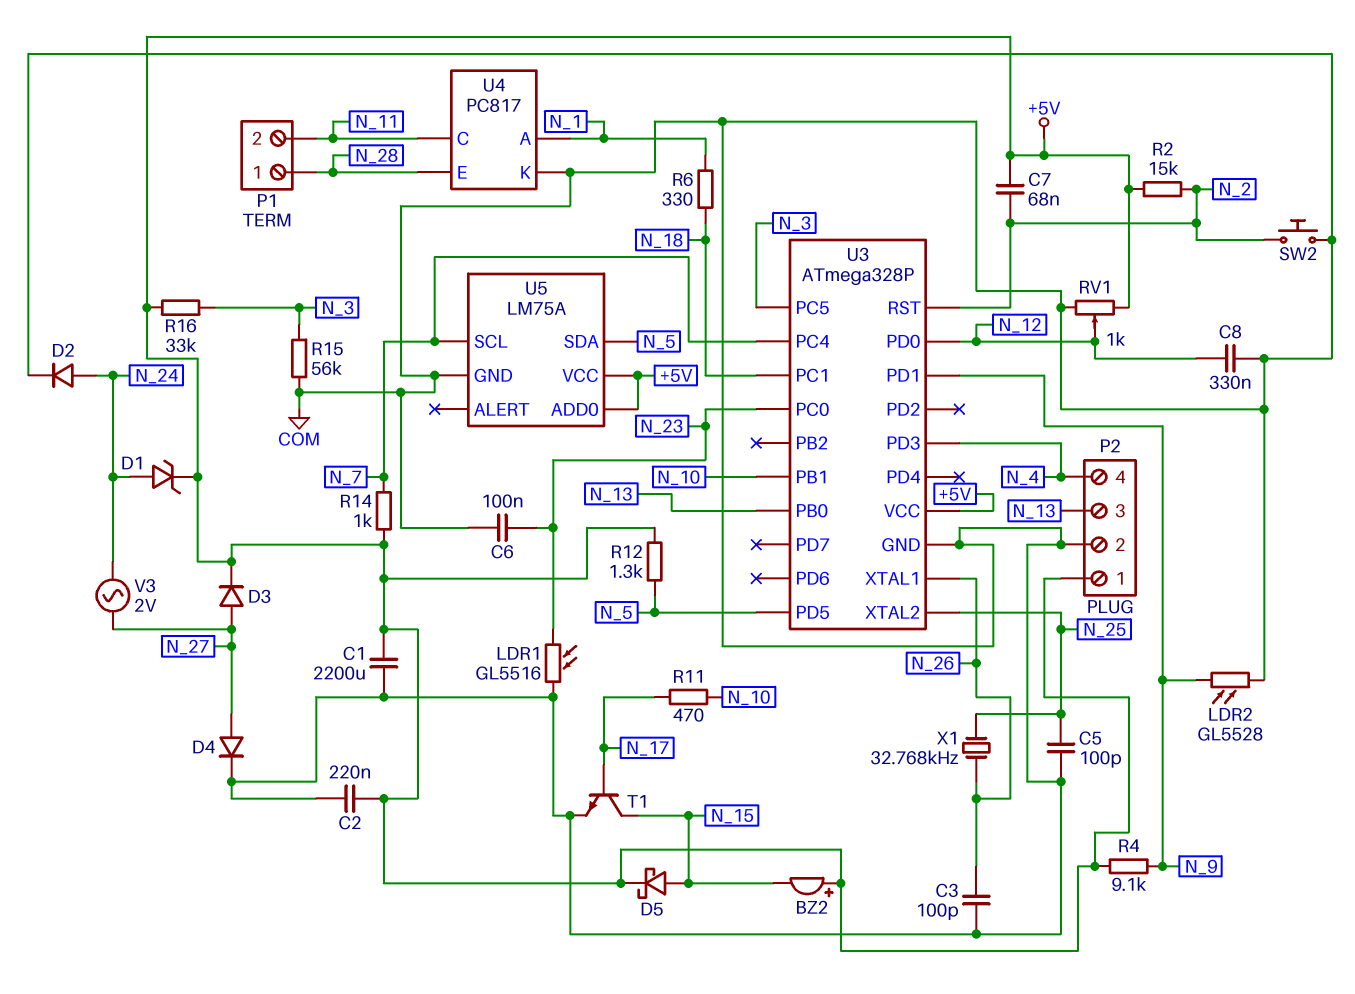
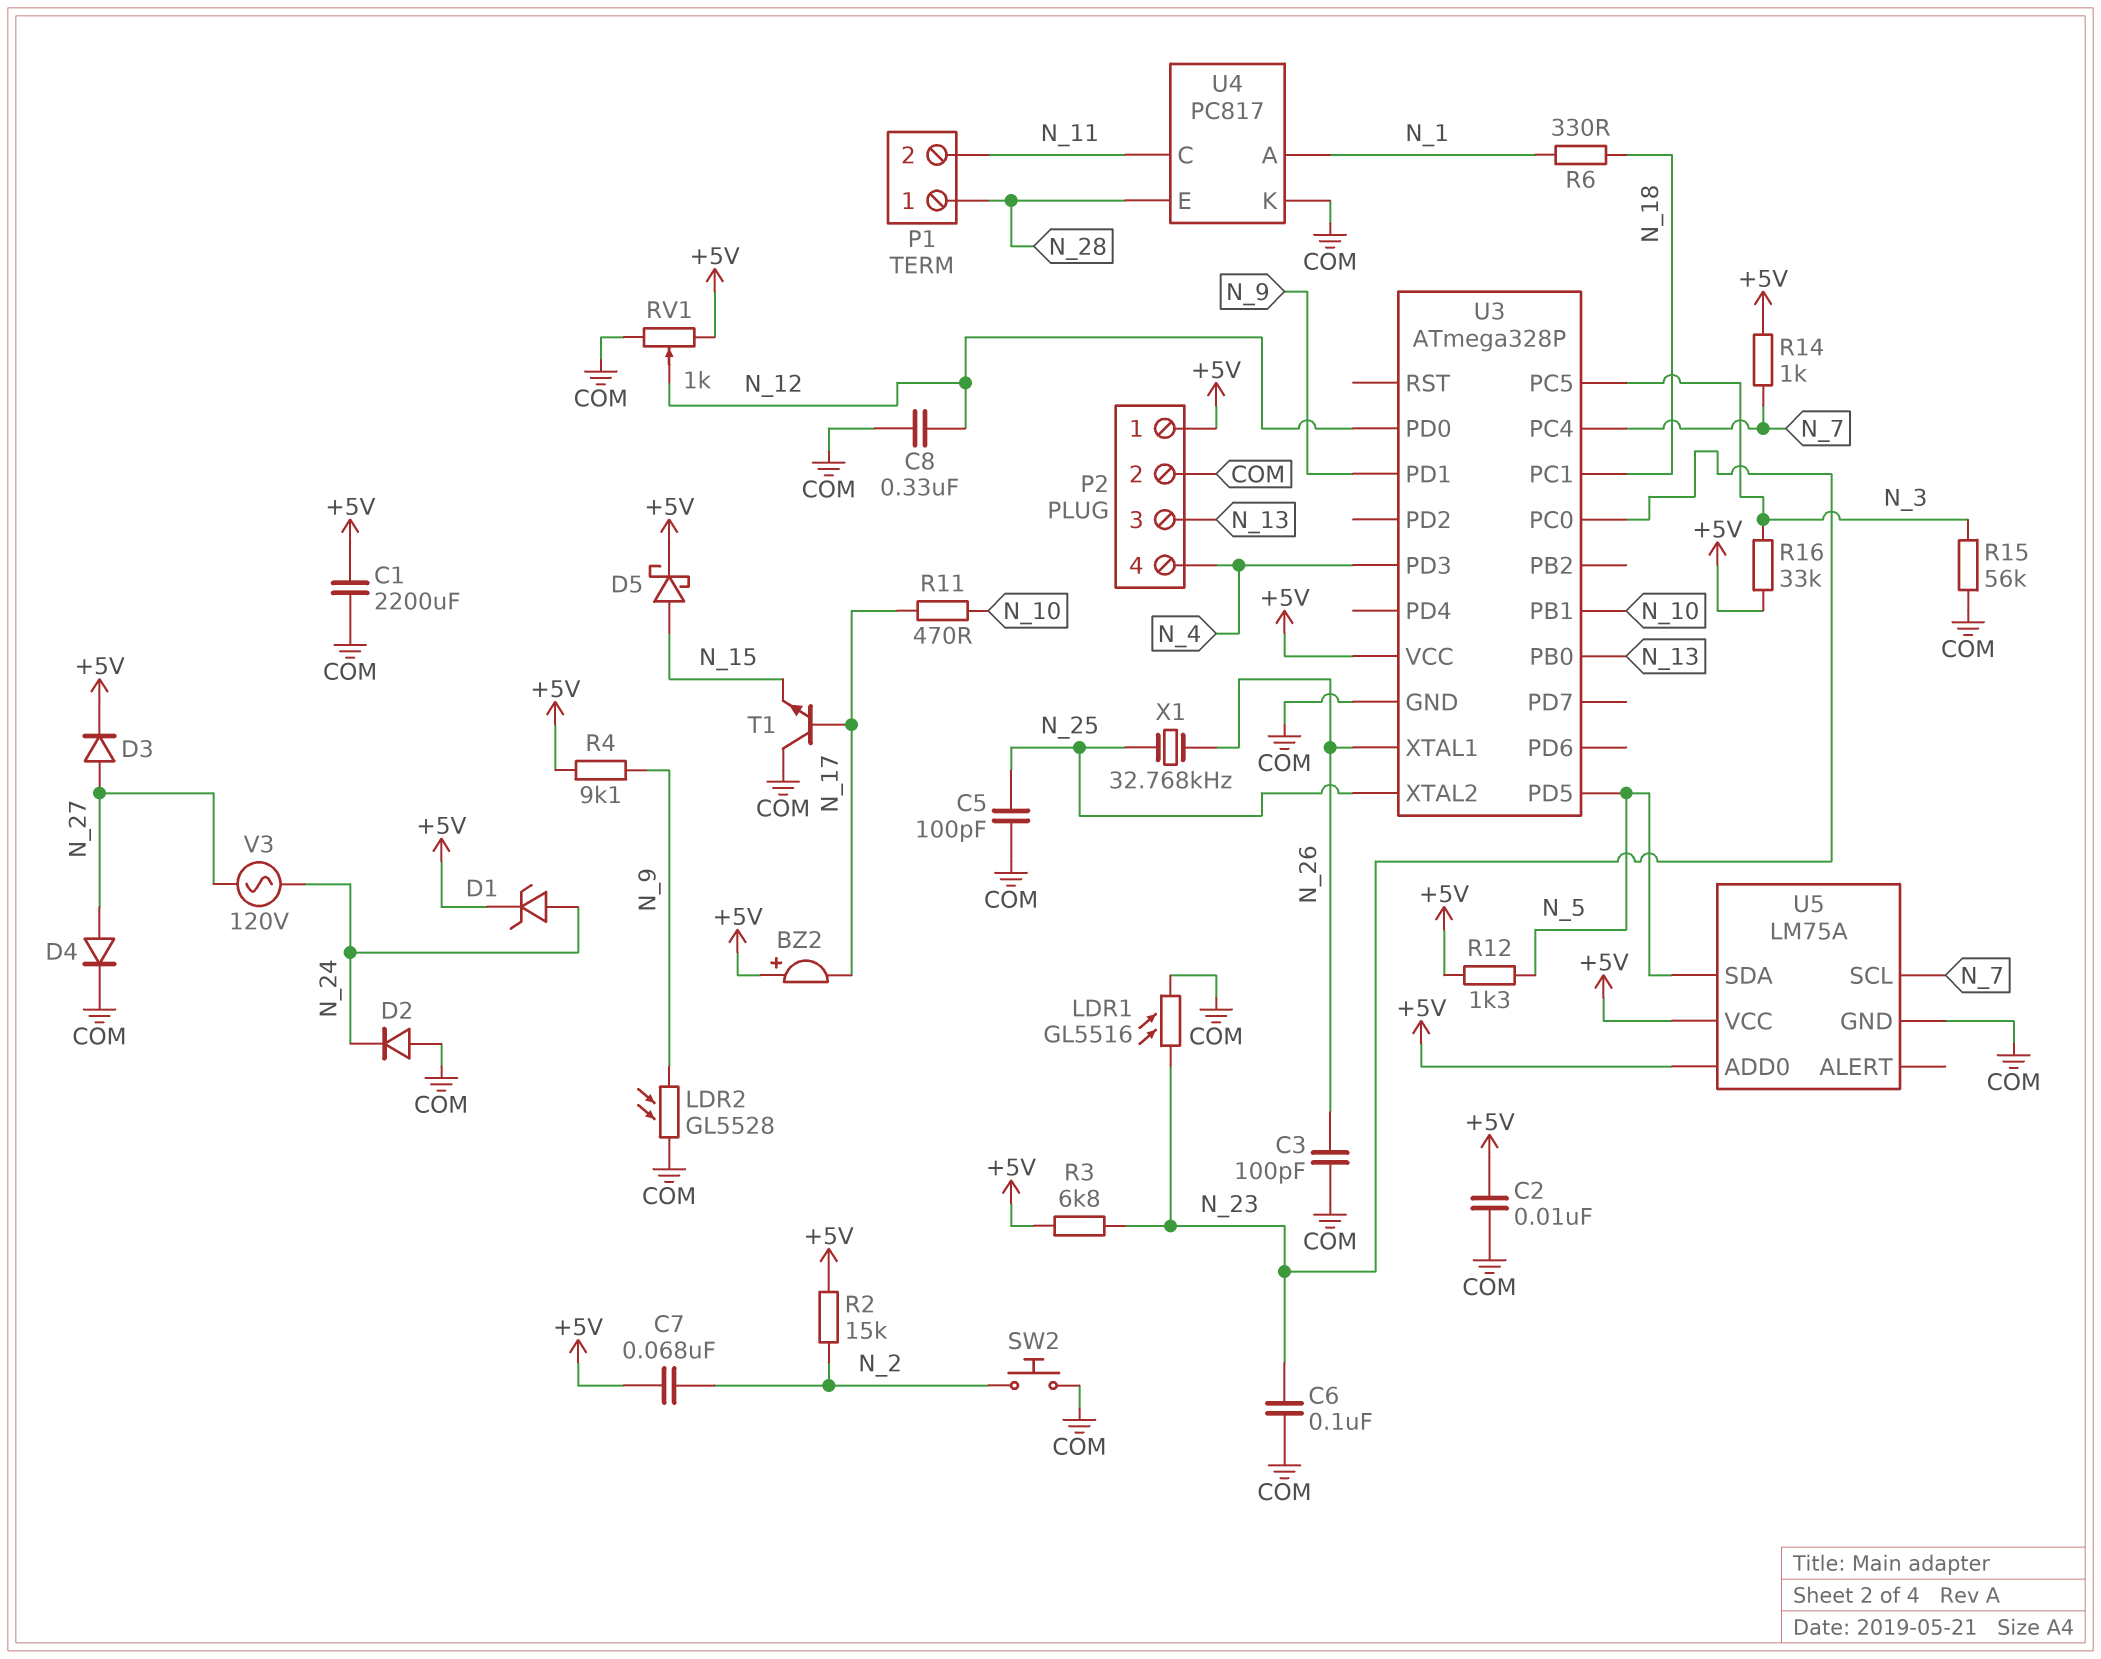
BZ2: buzzer (plus +5V, minus N_15) -> buzzer (plus +5V, minus N_17)
C2: 220nF (+5V, COM) -> 10nF (+5V, COM)
D2: diode (A N_24, K COM) -> diode (A COM, K N_24)
R3: none -> 6.8k (+5V, N_23)
T1: NPN (B N_17, C N_15, E COM) -> NPN (B N_17, C COM, E N_15)
U3 pin RST: N_2 -> none
V3: AC 2V (N_24, N_27) -> AC 120V (N_24, N_27)

